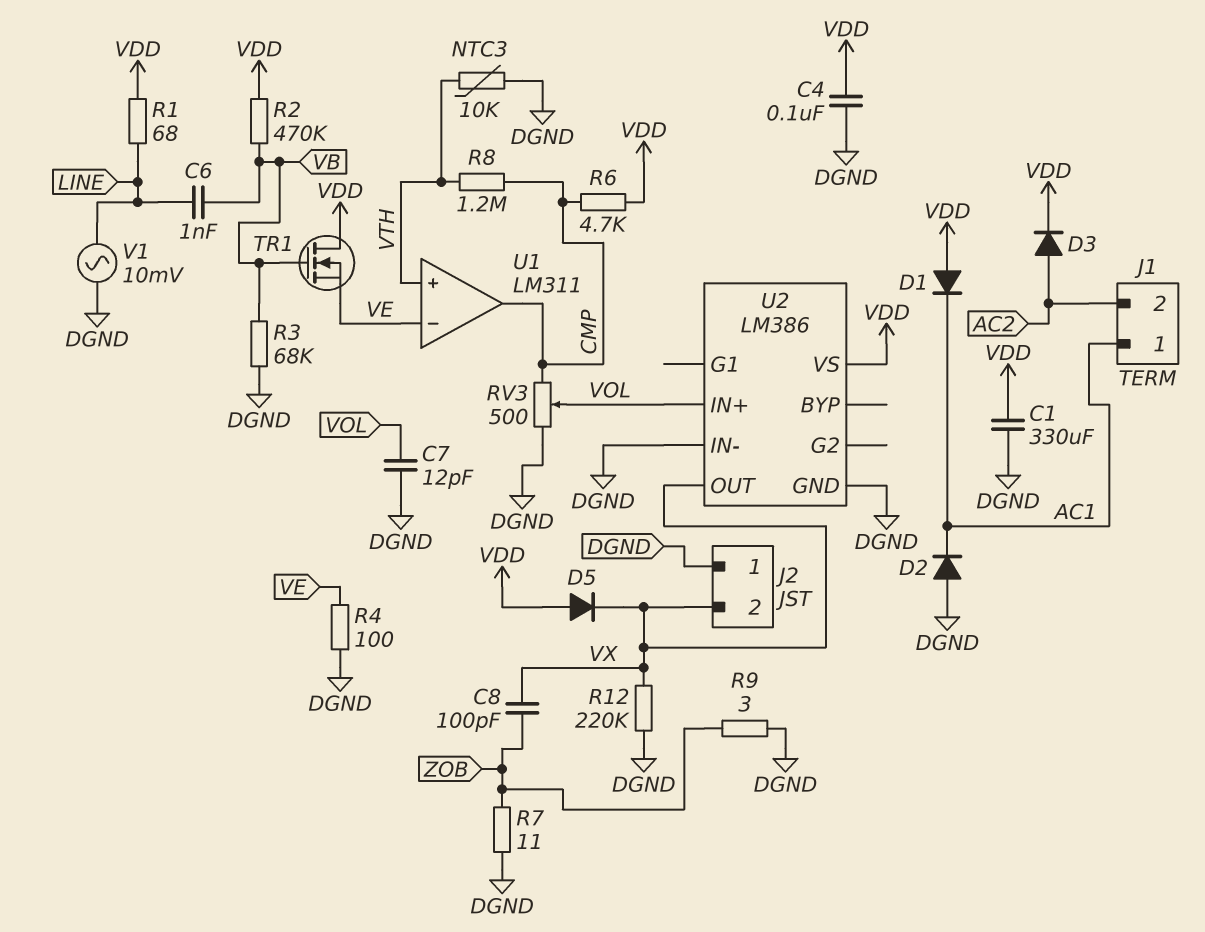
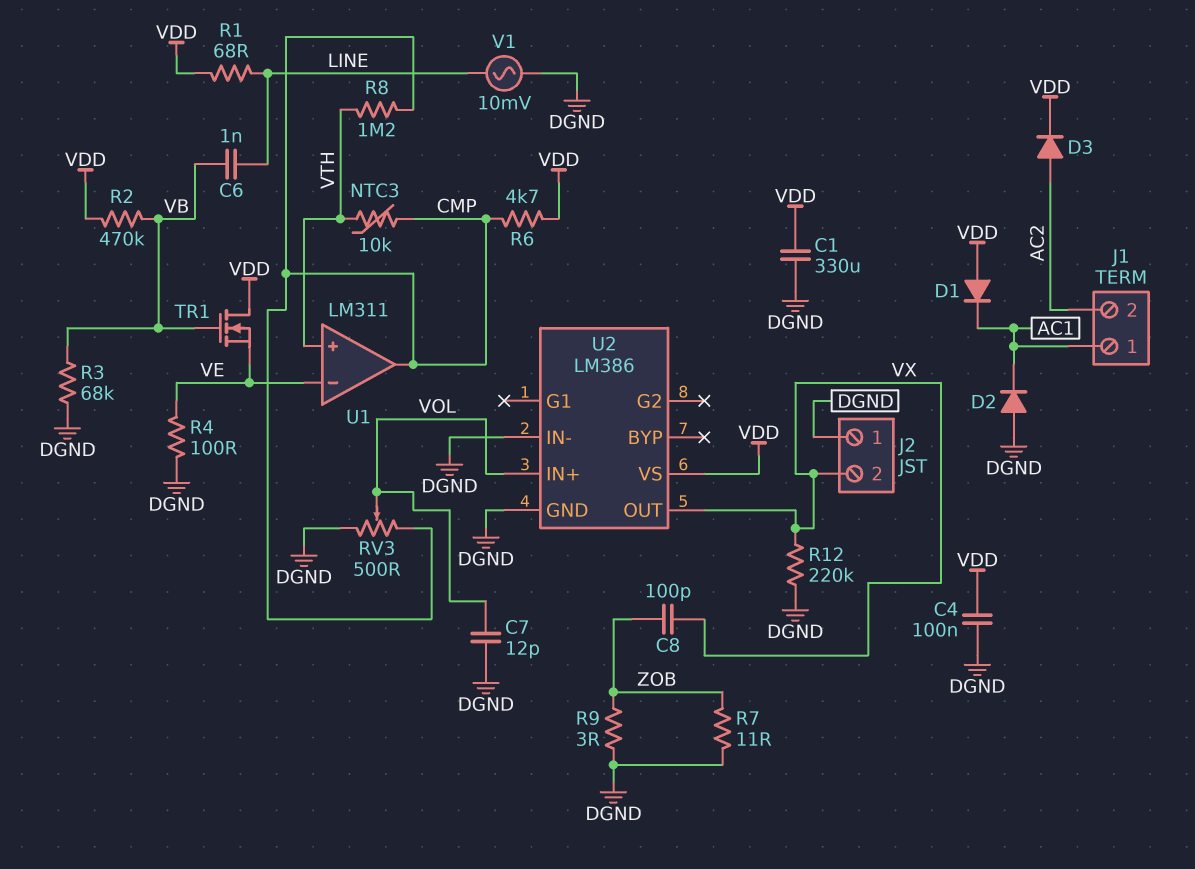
D5: diode (A VDD, K VX) -> none
NTC3: 10k (DGND, VTH) -> 10k (CMP, VTH)

